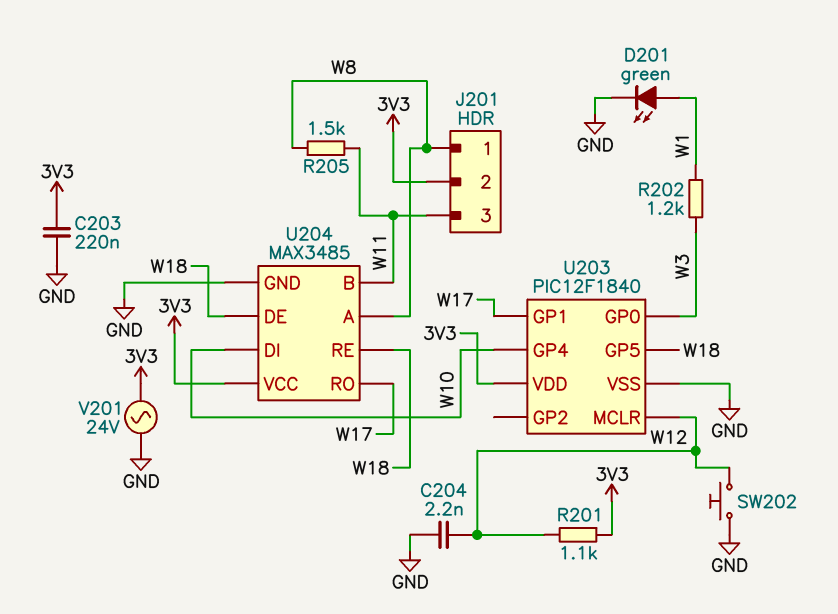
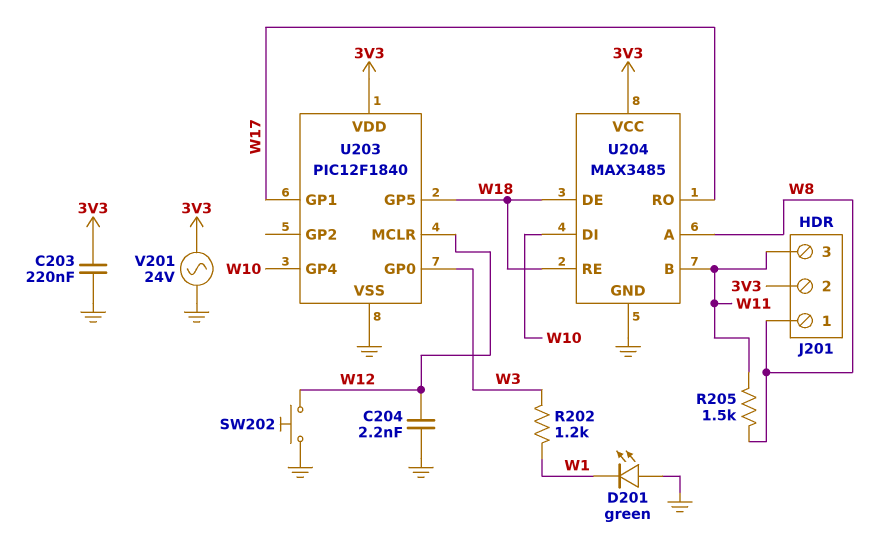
D201: LED green (A W1, K GND) -> LED green (A GND, K W1)
R201: 1.1k (3V3, W12) -> none

